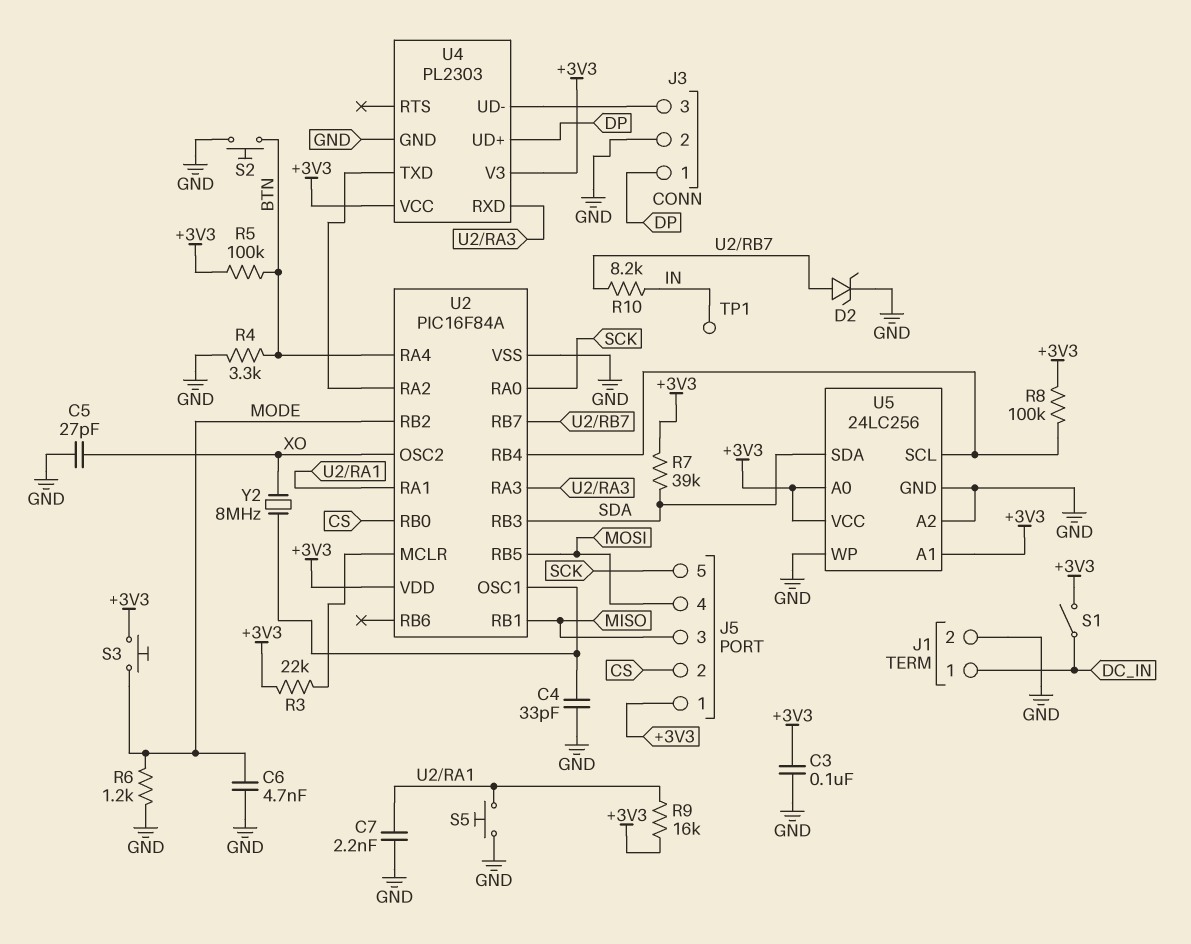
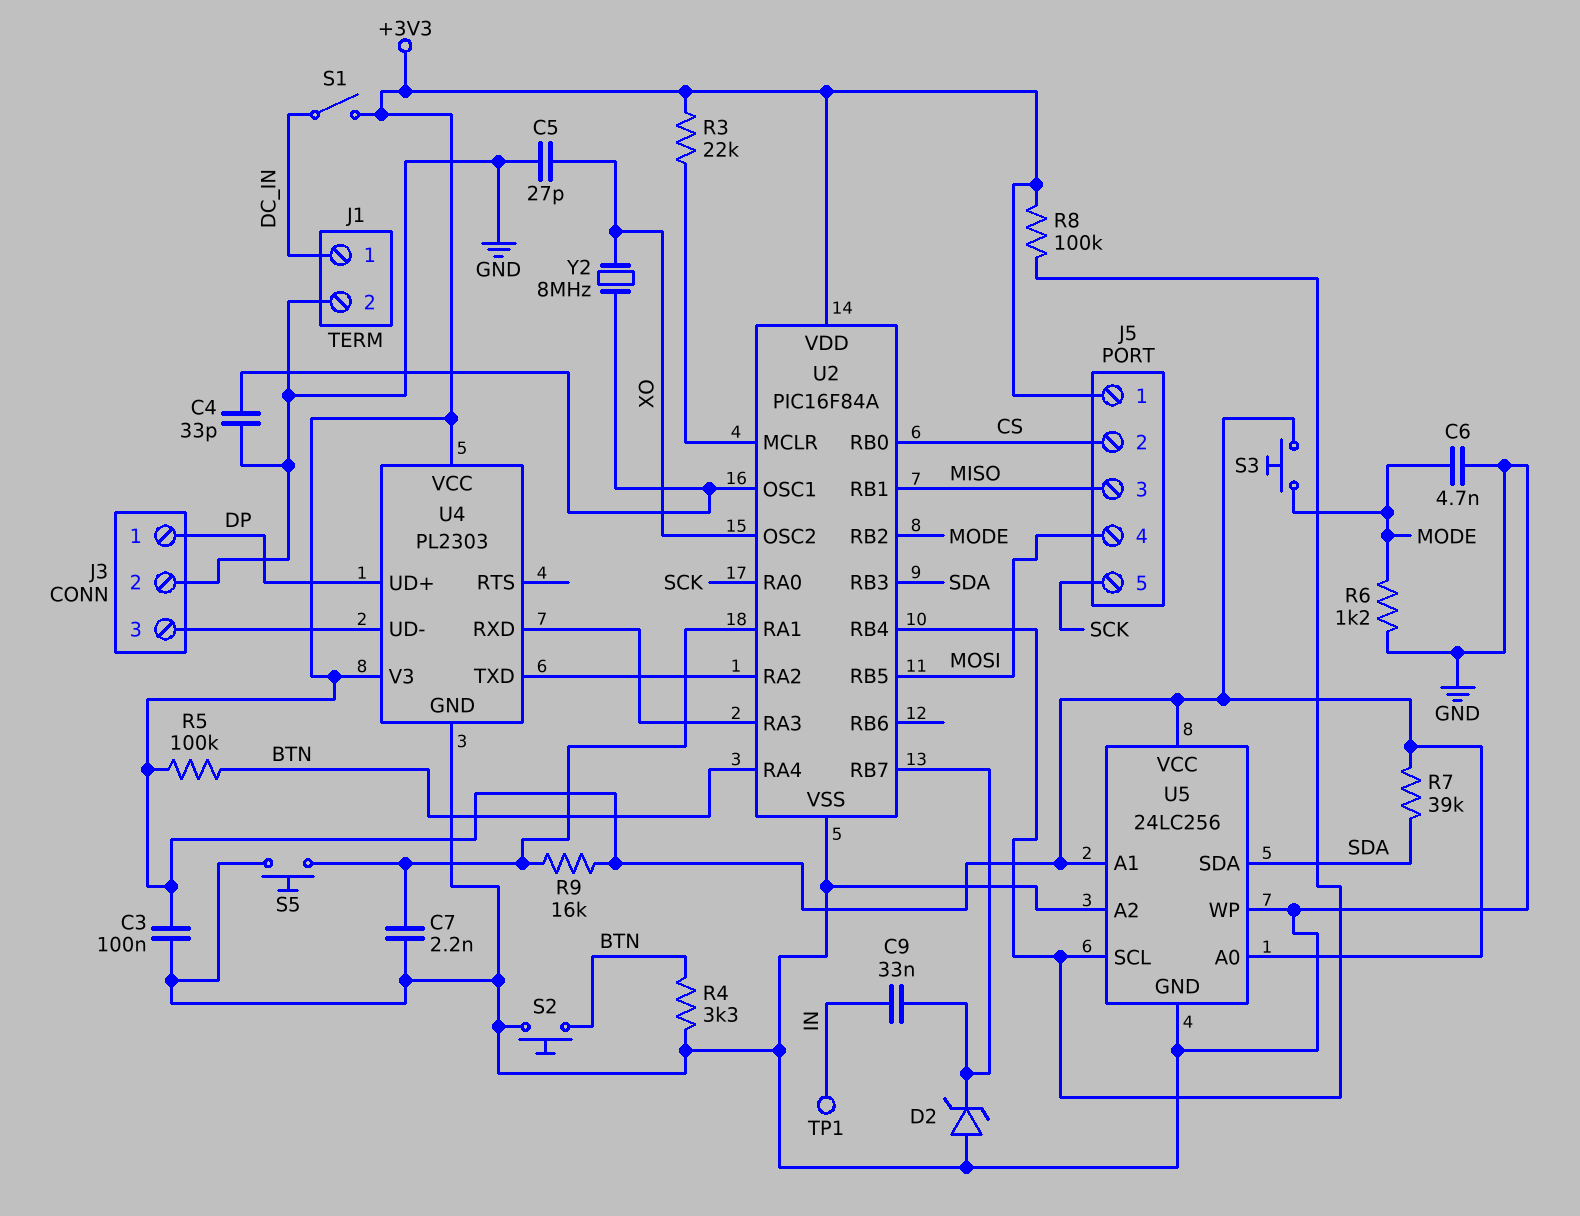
C9: none -> 33nF (IN, U2/RB7)
D2: zener (A U2/RB7, K GND) -> zener (A GND, K U2/RB7)
R10: 8.2k (IN, U2/RB7) -> none

